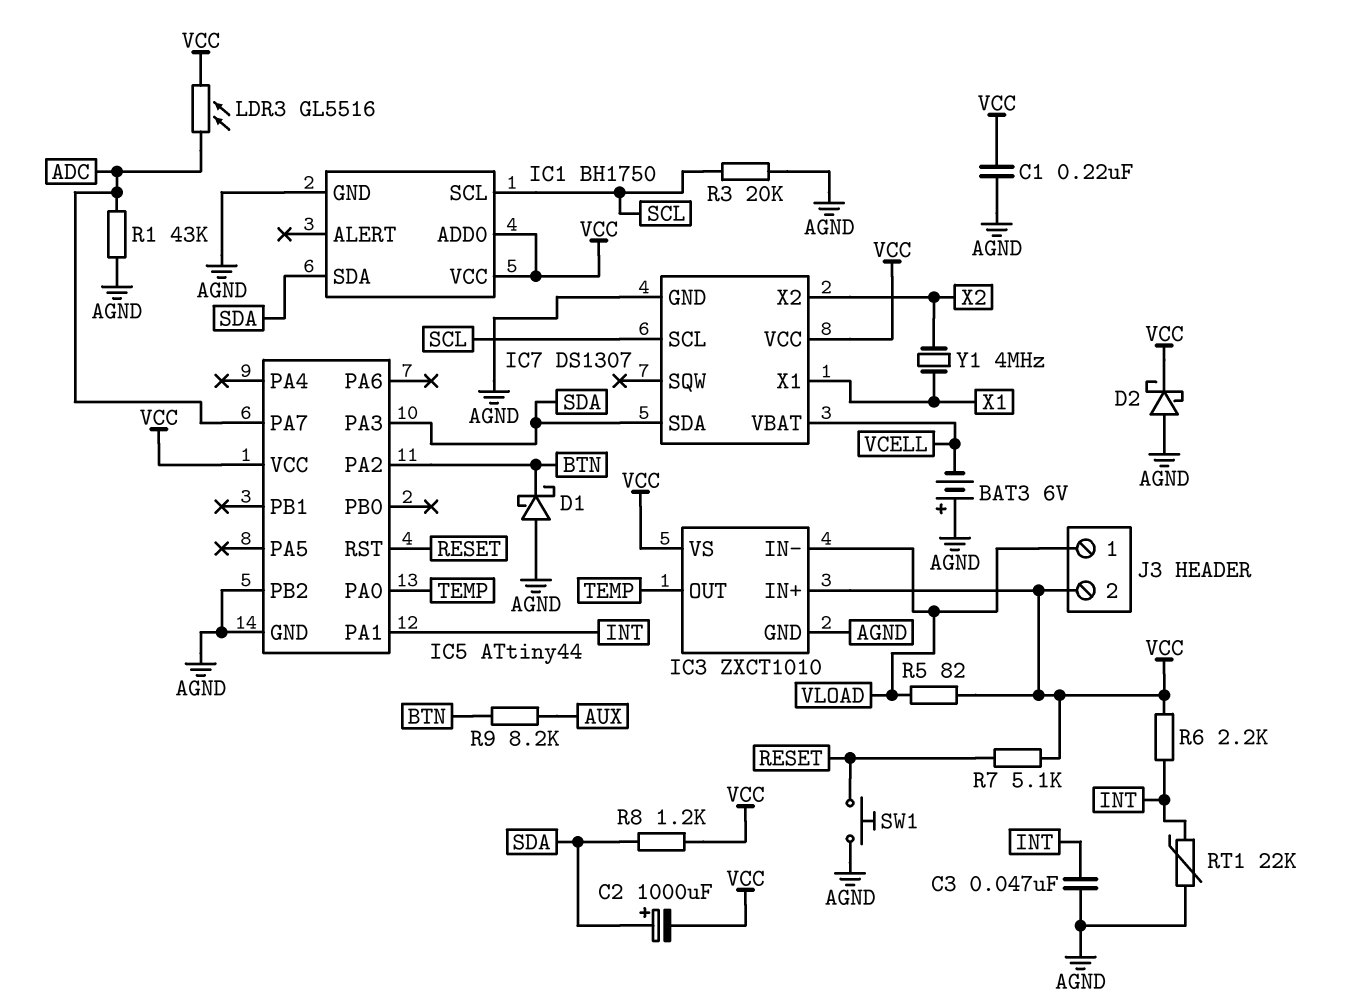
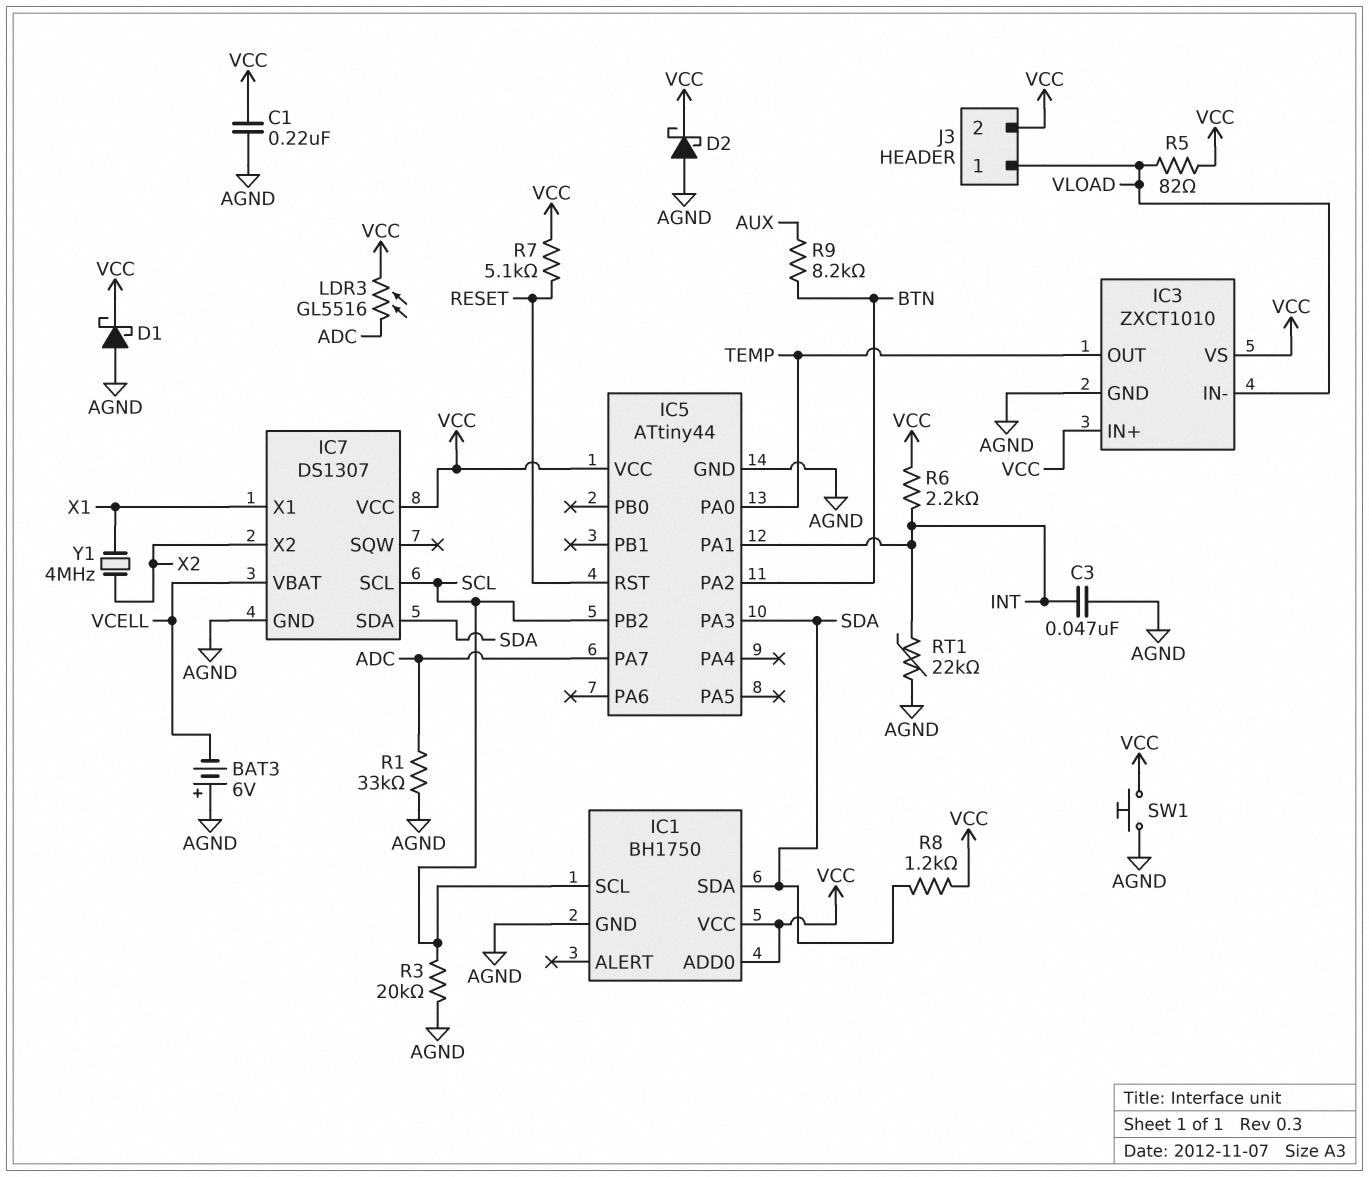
C2: 1000uF (plus SDA, minus VCC) -> none
D1: schottky (A AGND, K BTN) -> schottky (A AGND, K VCC)
IC5 pin PB2: AGND -> SCL
R1: 43k (ADC, AGND) -> 33k (ADC, AGND)
SW1: button (AGND, RESET) -> button (AGND, VCC)

